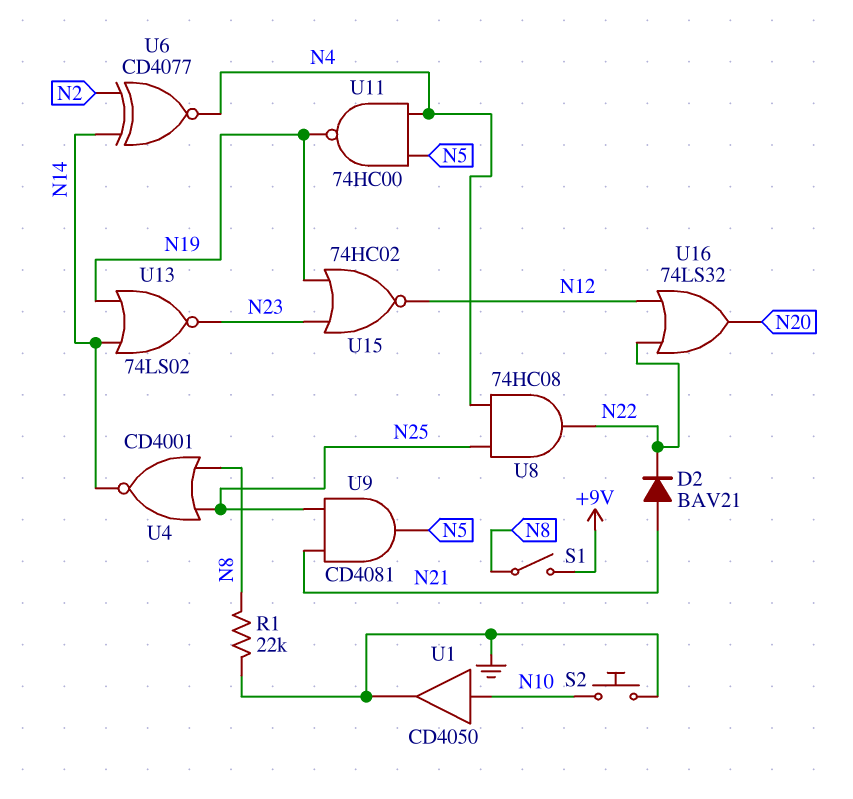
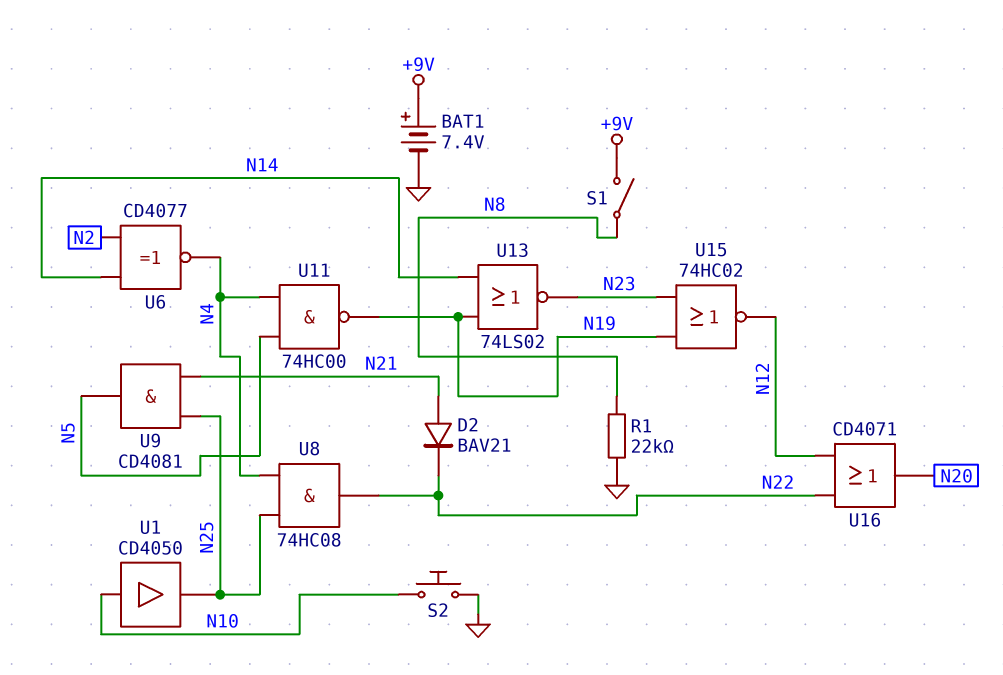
BAT1: none -> 7.4V (plus +9V, minus GND)
U1: buffer CD4050 (in N10, out GND) -> buffer CD4050 (in N10, out N25)
U4: NOR CD4001 (in N8, in N25, out N14) -> none
U16: OR 74LS32 (in N12, in N22, out N20) -> OR CD4071 (in N12, in N22, out N20)

